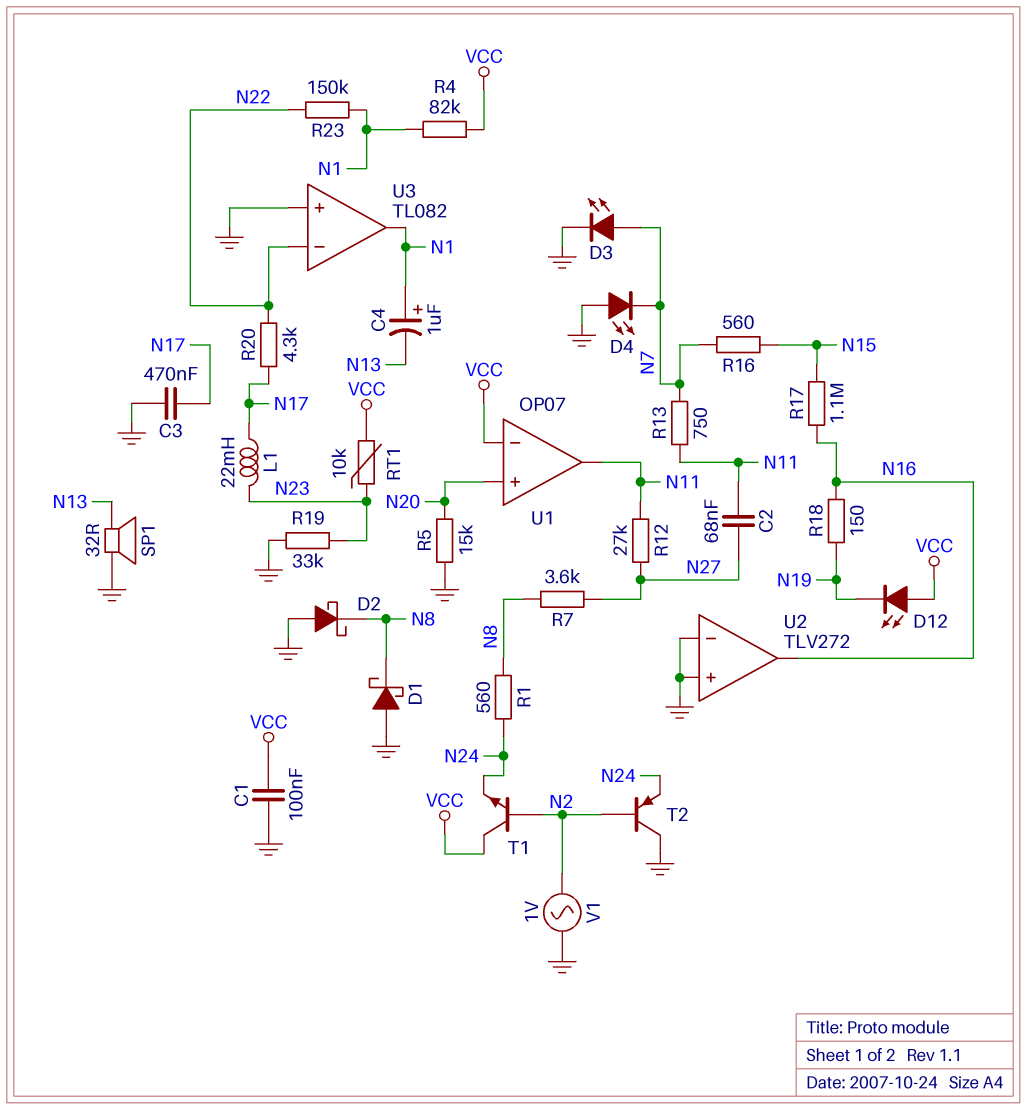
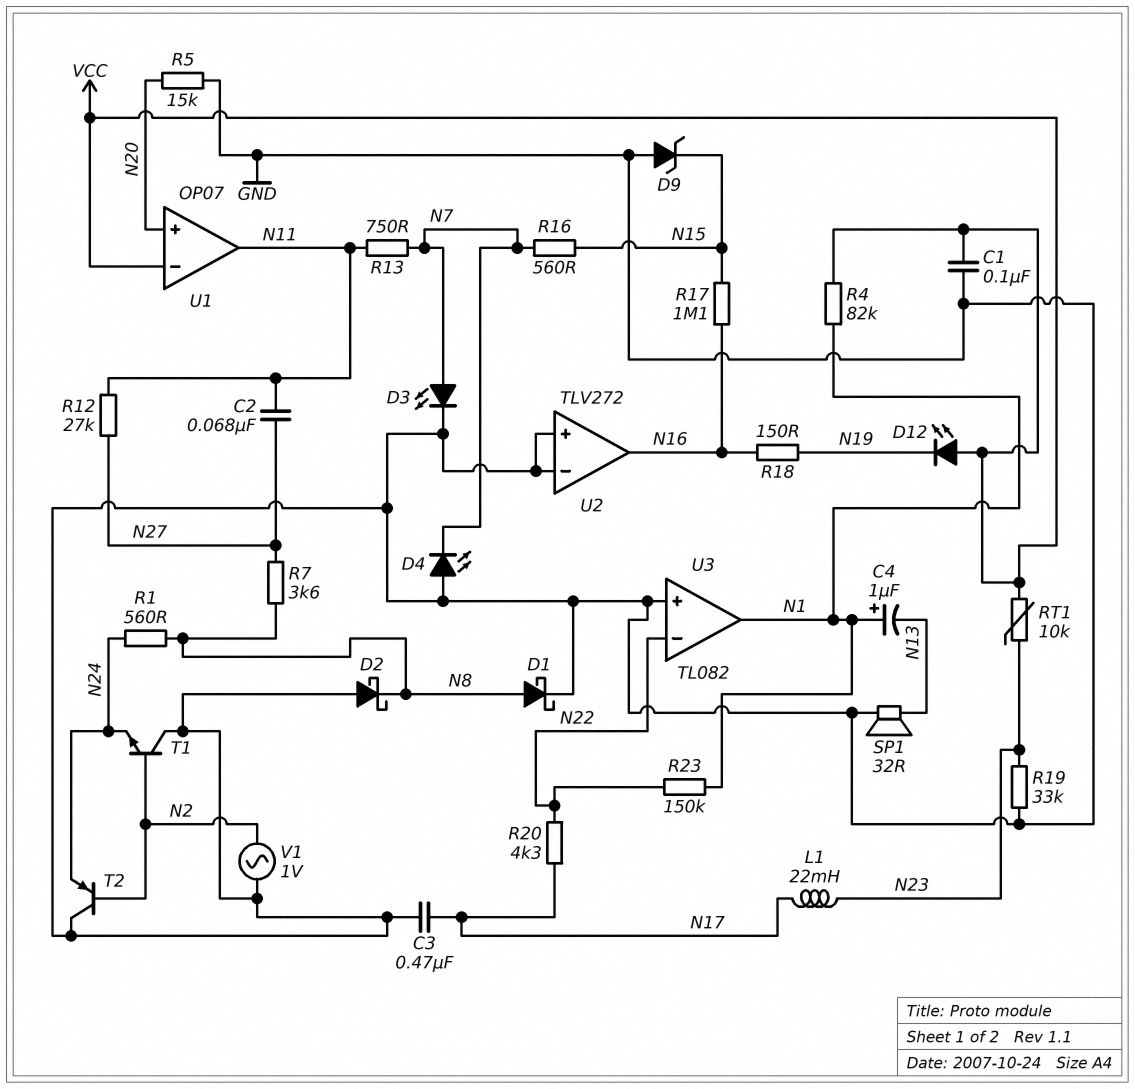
D1: schottky (A GND, K N8) -> schottky (A N8, K GND)
D9: none -> zener (A GND, K N15)
T1: NPN (B N2, C VCC, E N24) -> NPN (B N2, C GND, E N24)

